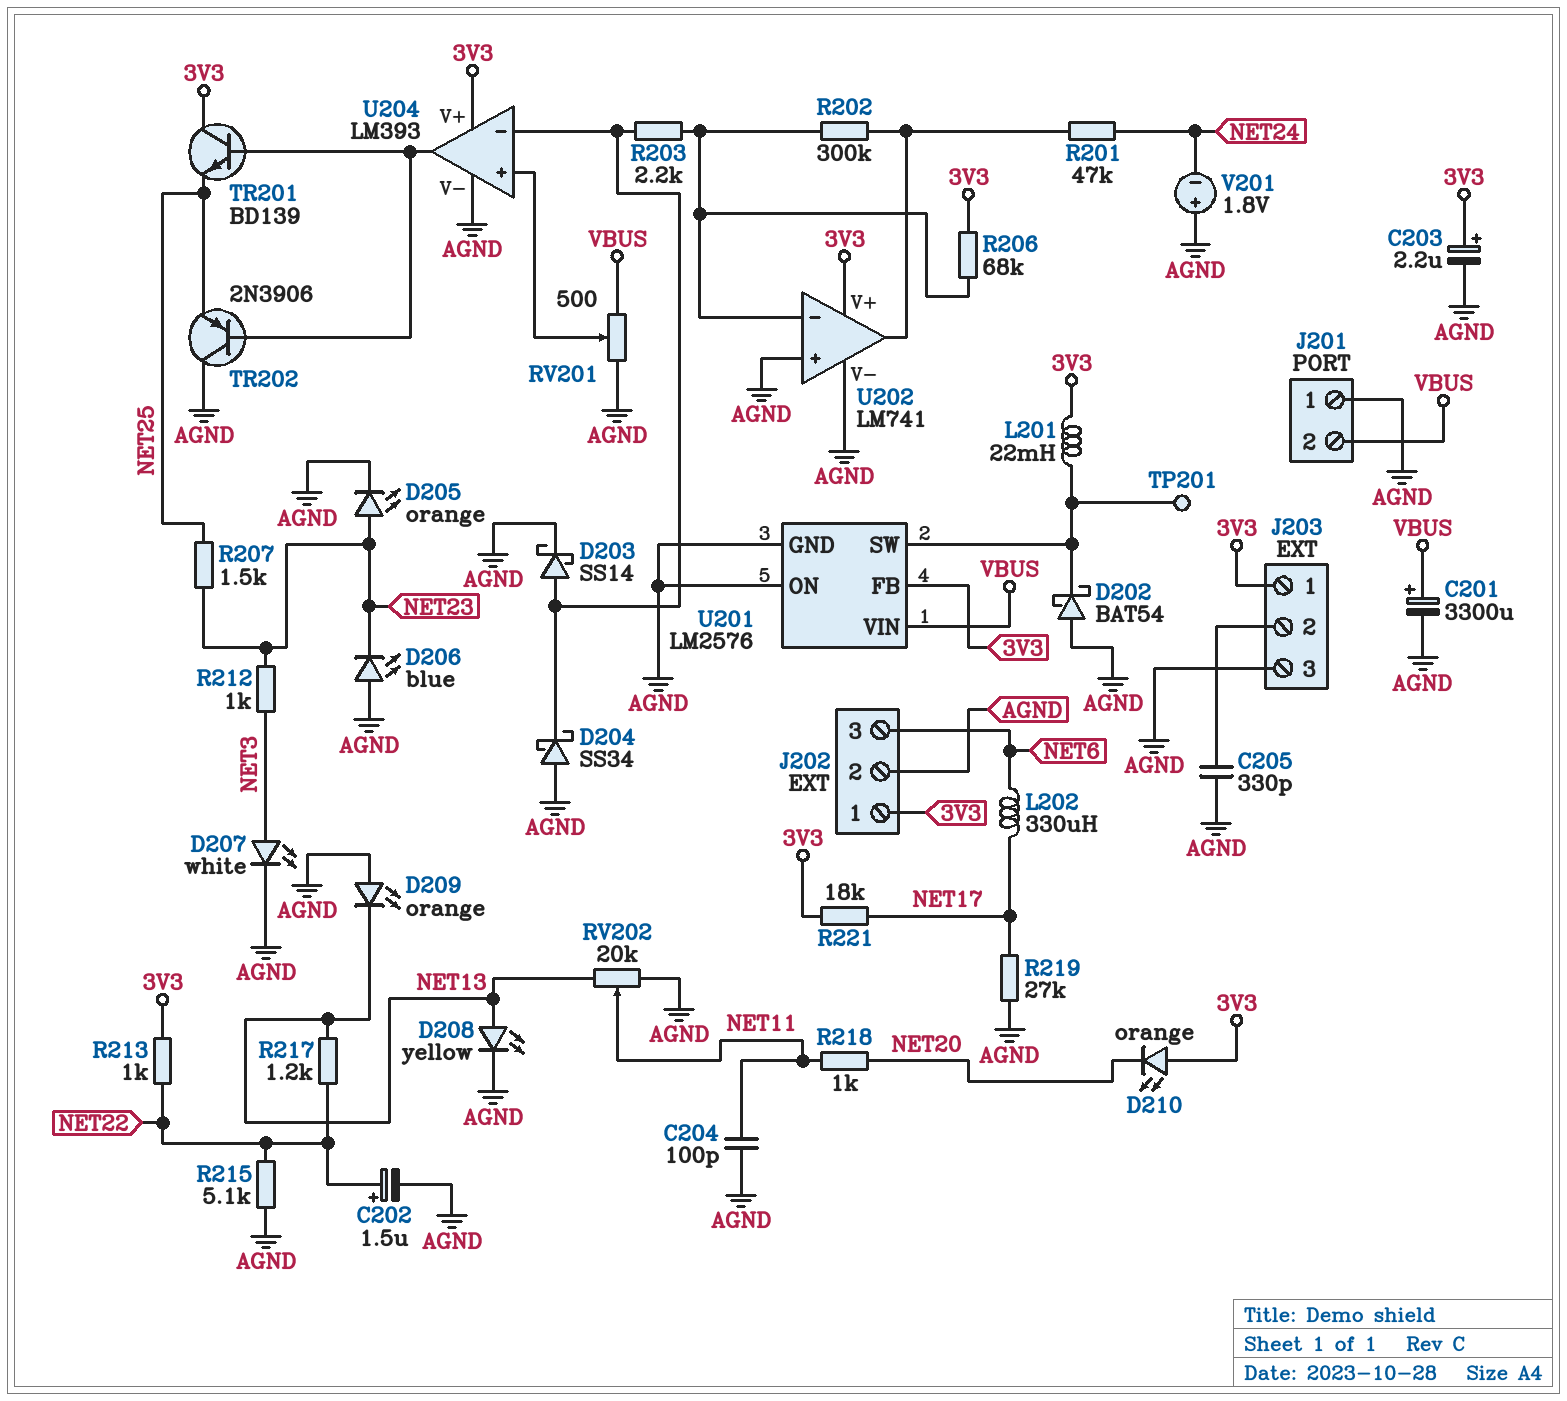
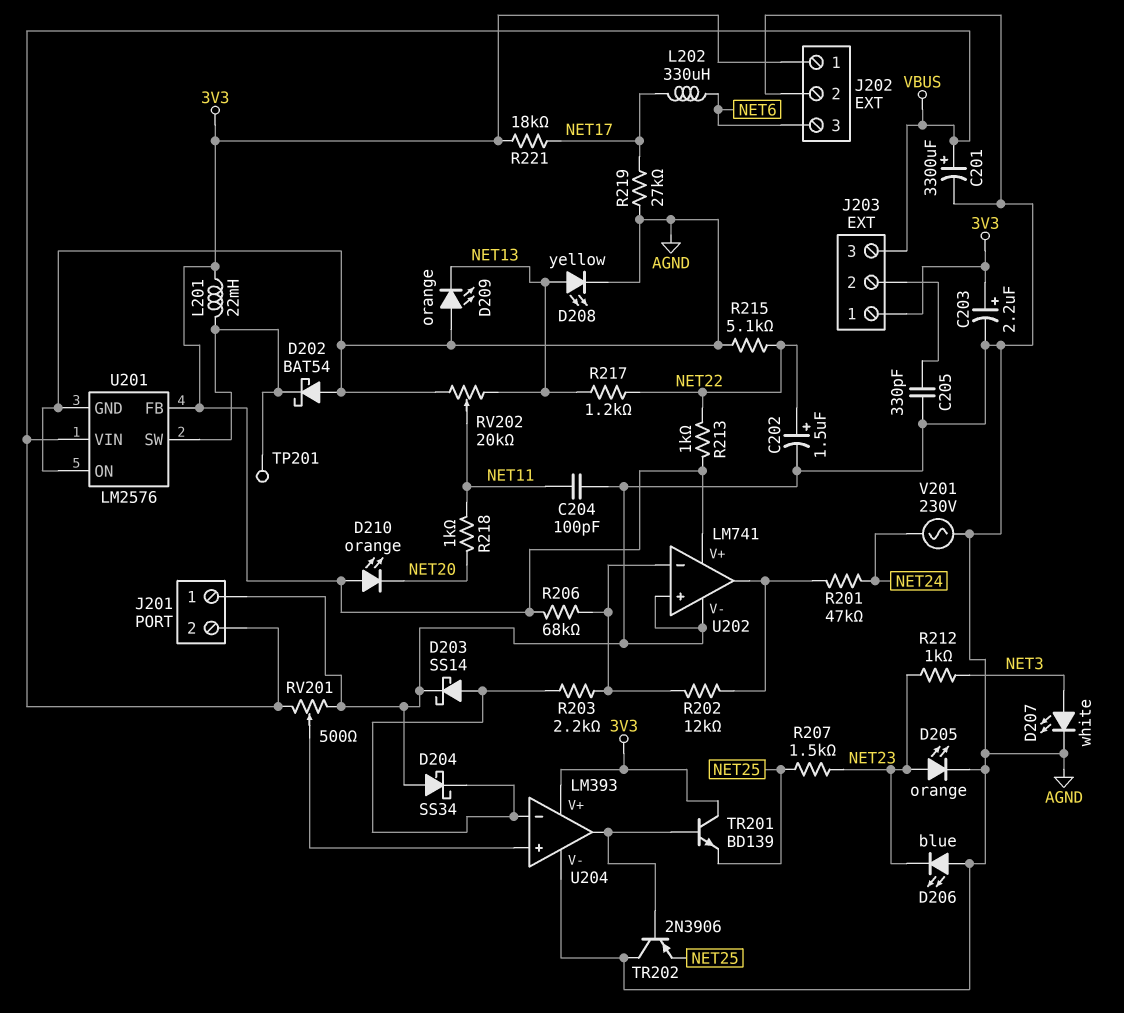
J203 pin 3: AGND -> VBUS
R202: 300k (U202/in-, U202/out) -> 12k (U202/in-, U202/out)
V201: 1.8V (plus AGND, minus NET24) -> AC 230V (AGND, NET24)

